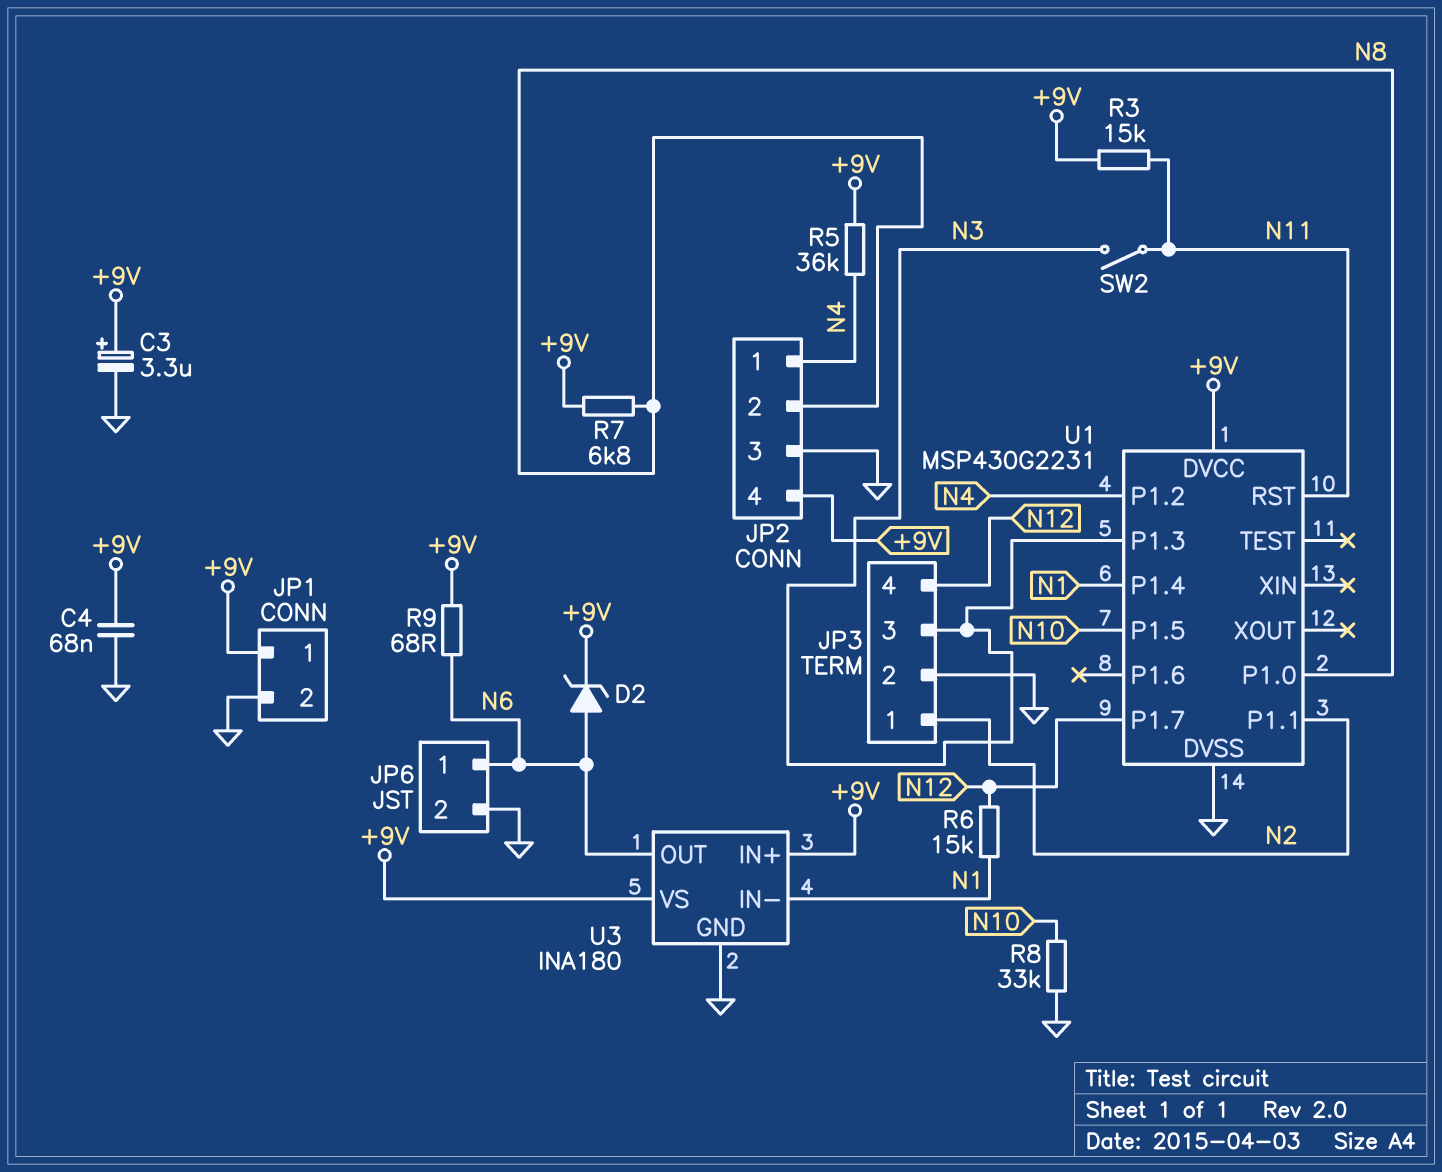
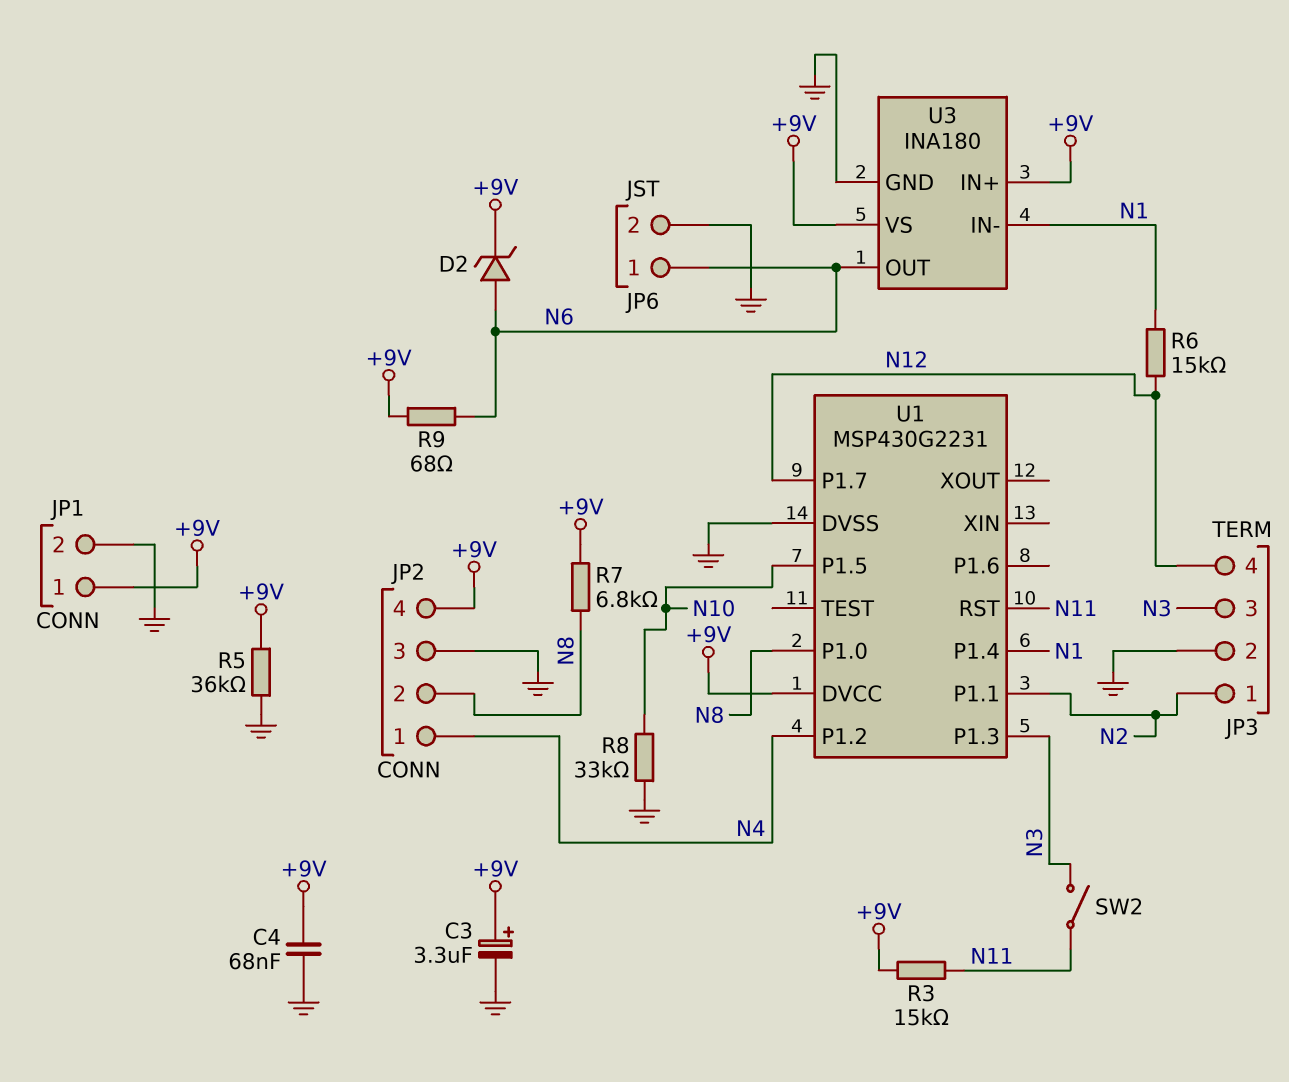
R5: 36k (+9V, N4) -> 36k (+9V, GND)

